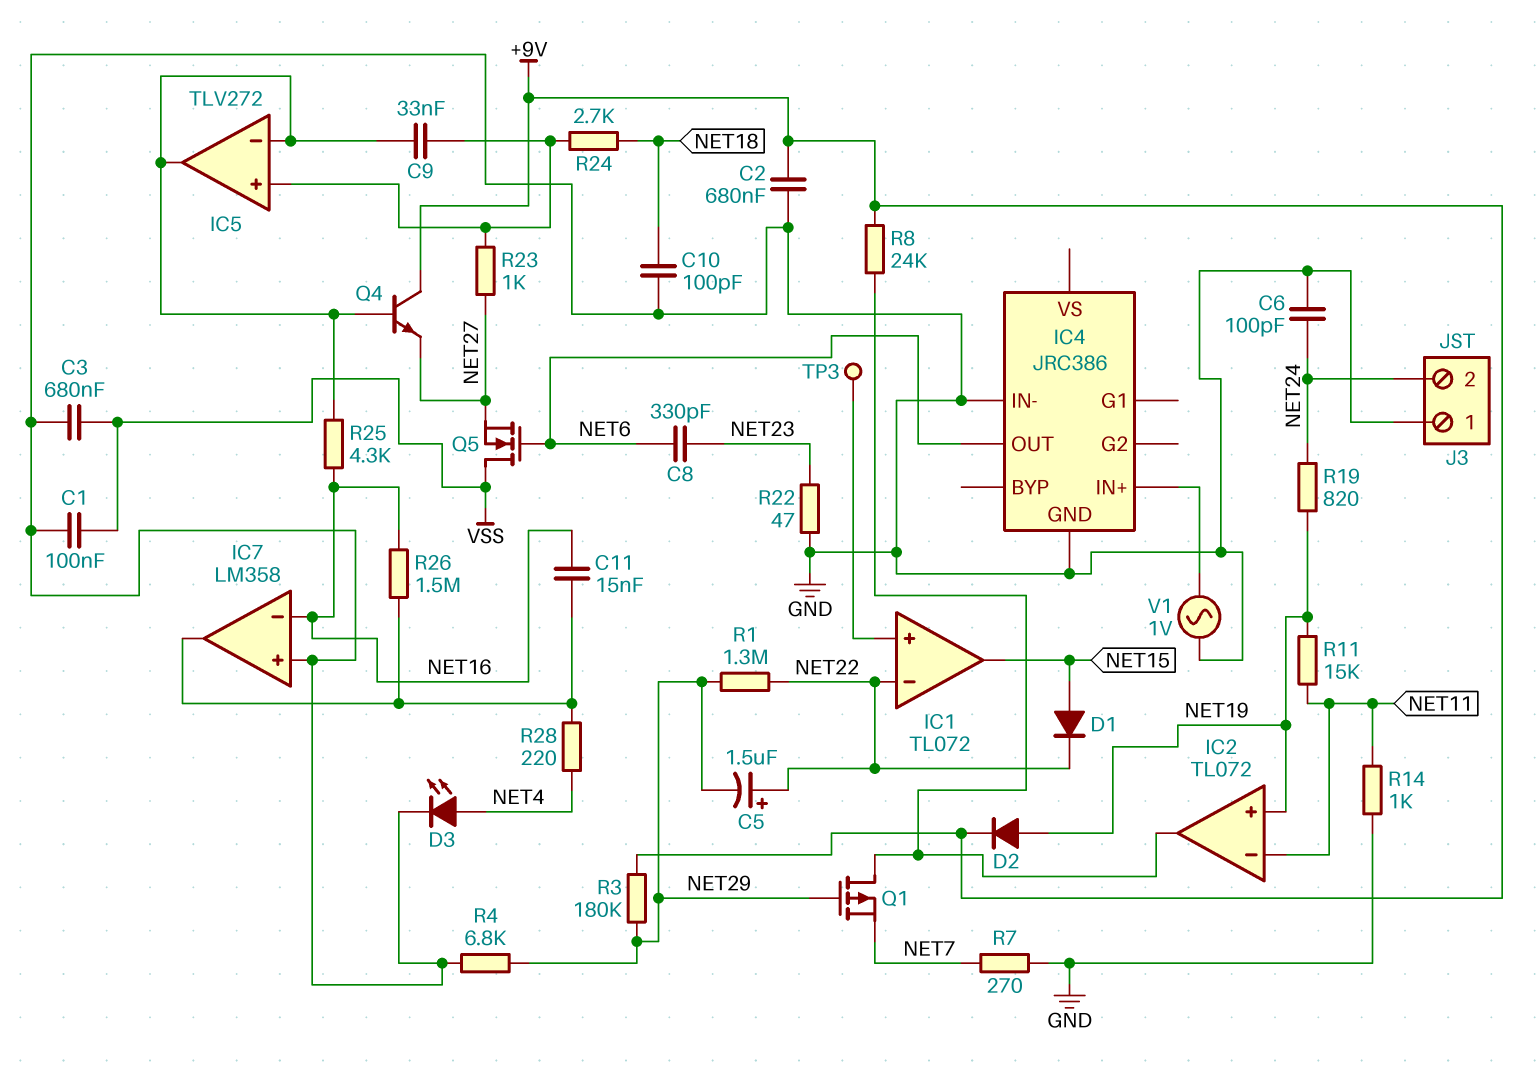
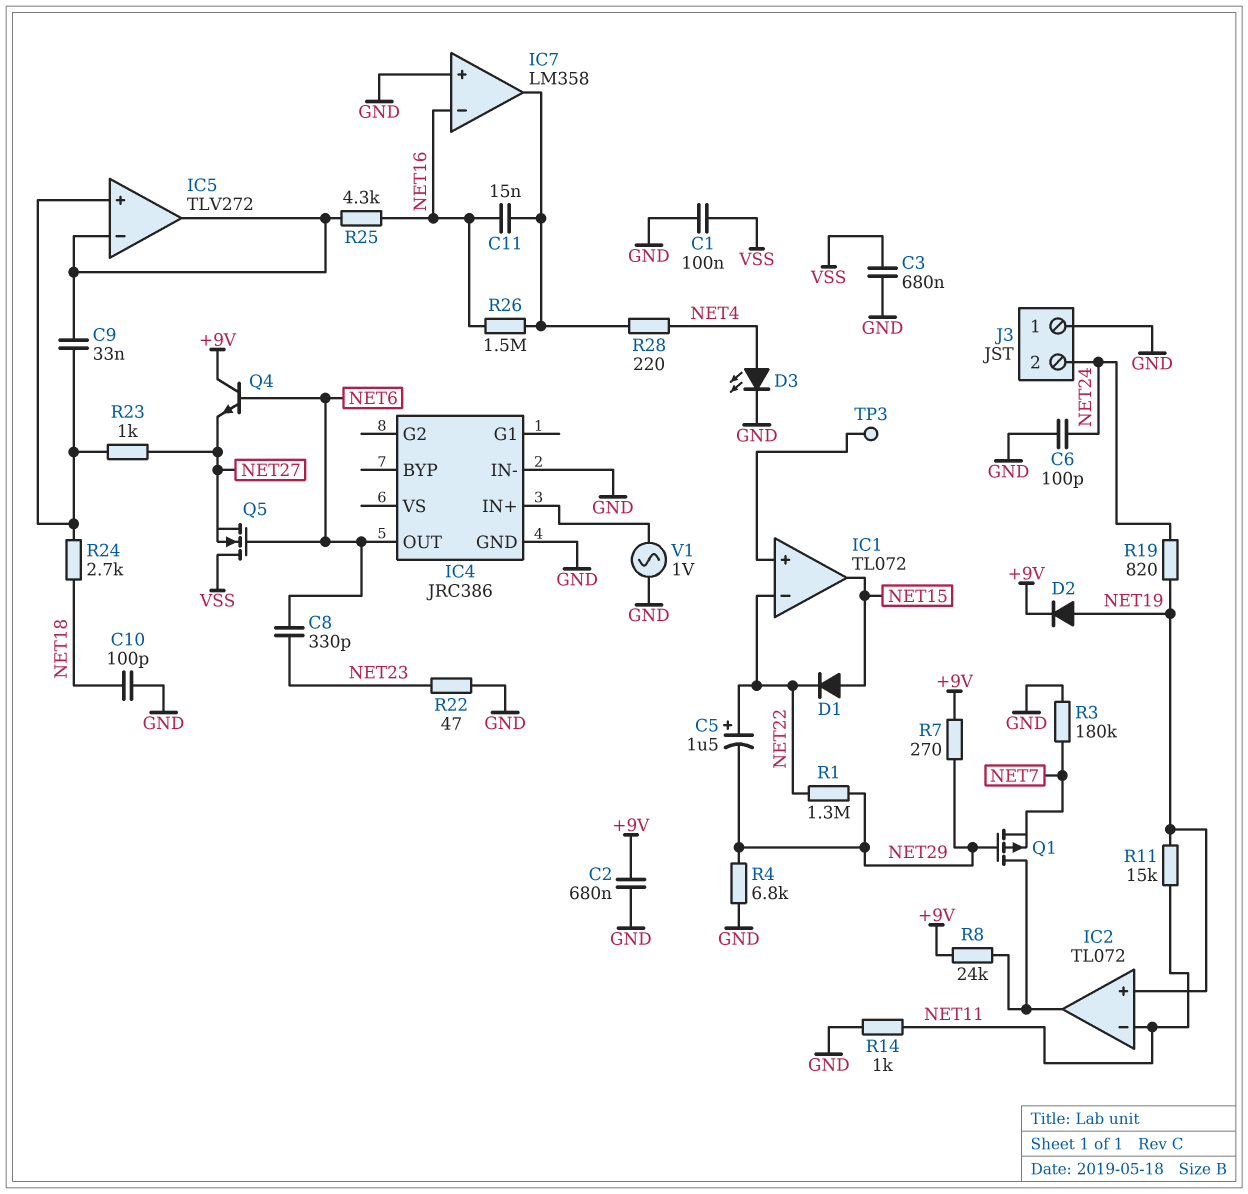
Q4: NPN (B IC5/in-, C +9V, E NET27) -> NPN (B NET6, C +9V, E NET27)
R3: 180k (+9V, NET29) -> 180k (GND, NET7)
R7: 270 (GND, NET7) -> 270 (+9V, NET29)

